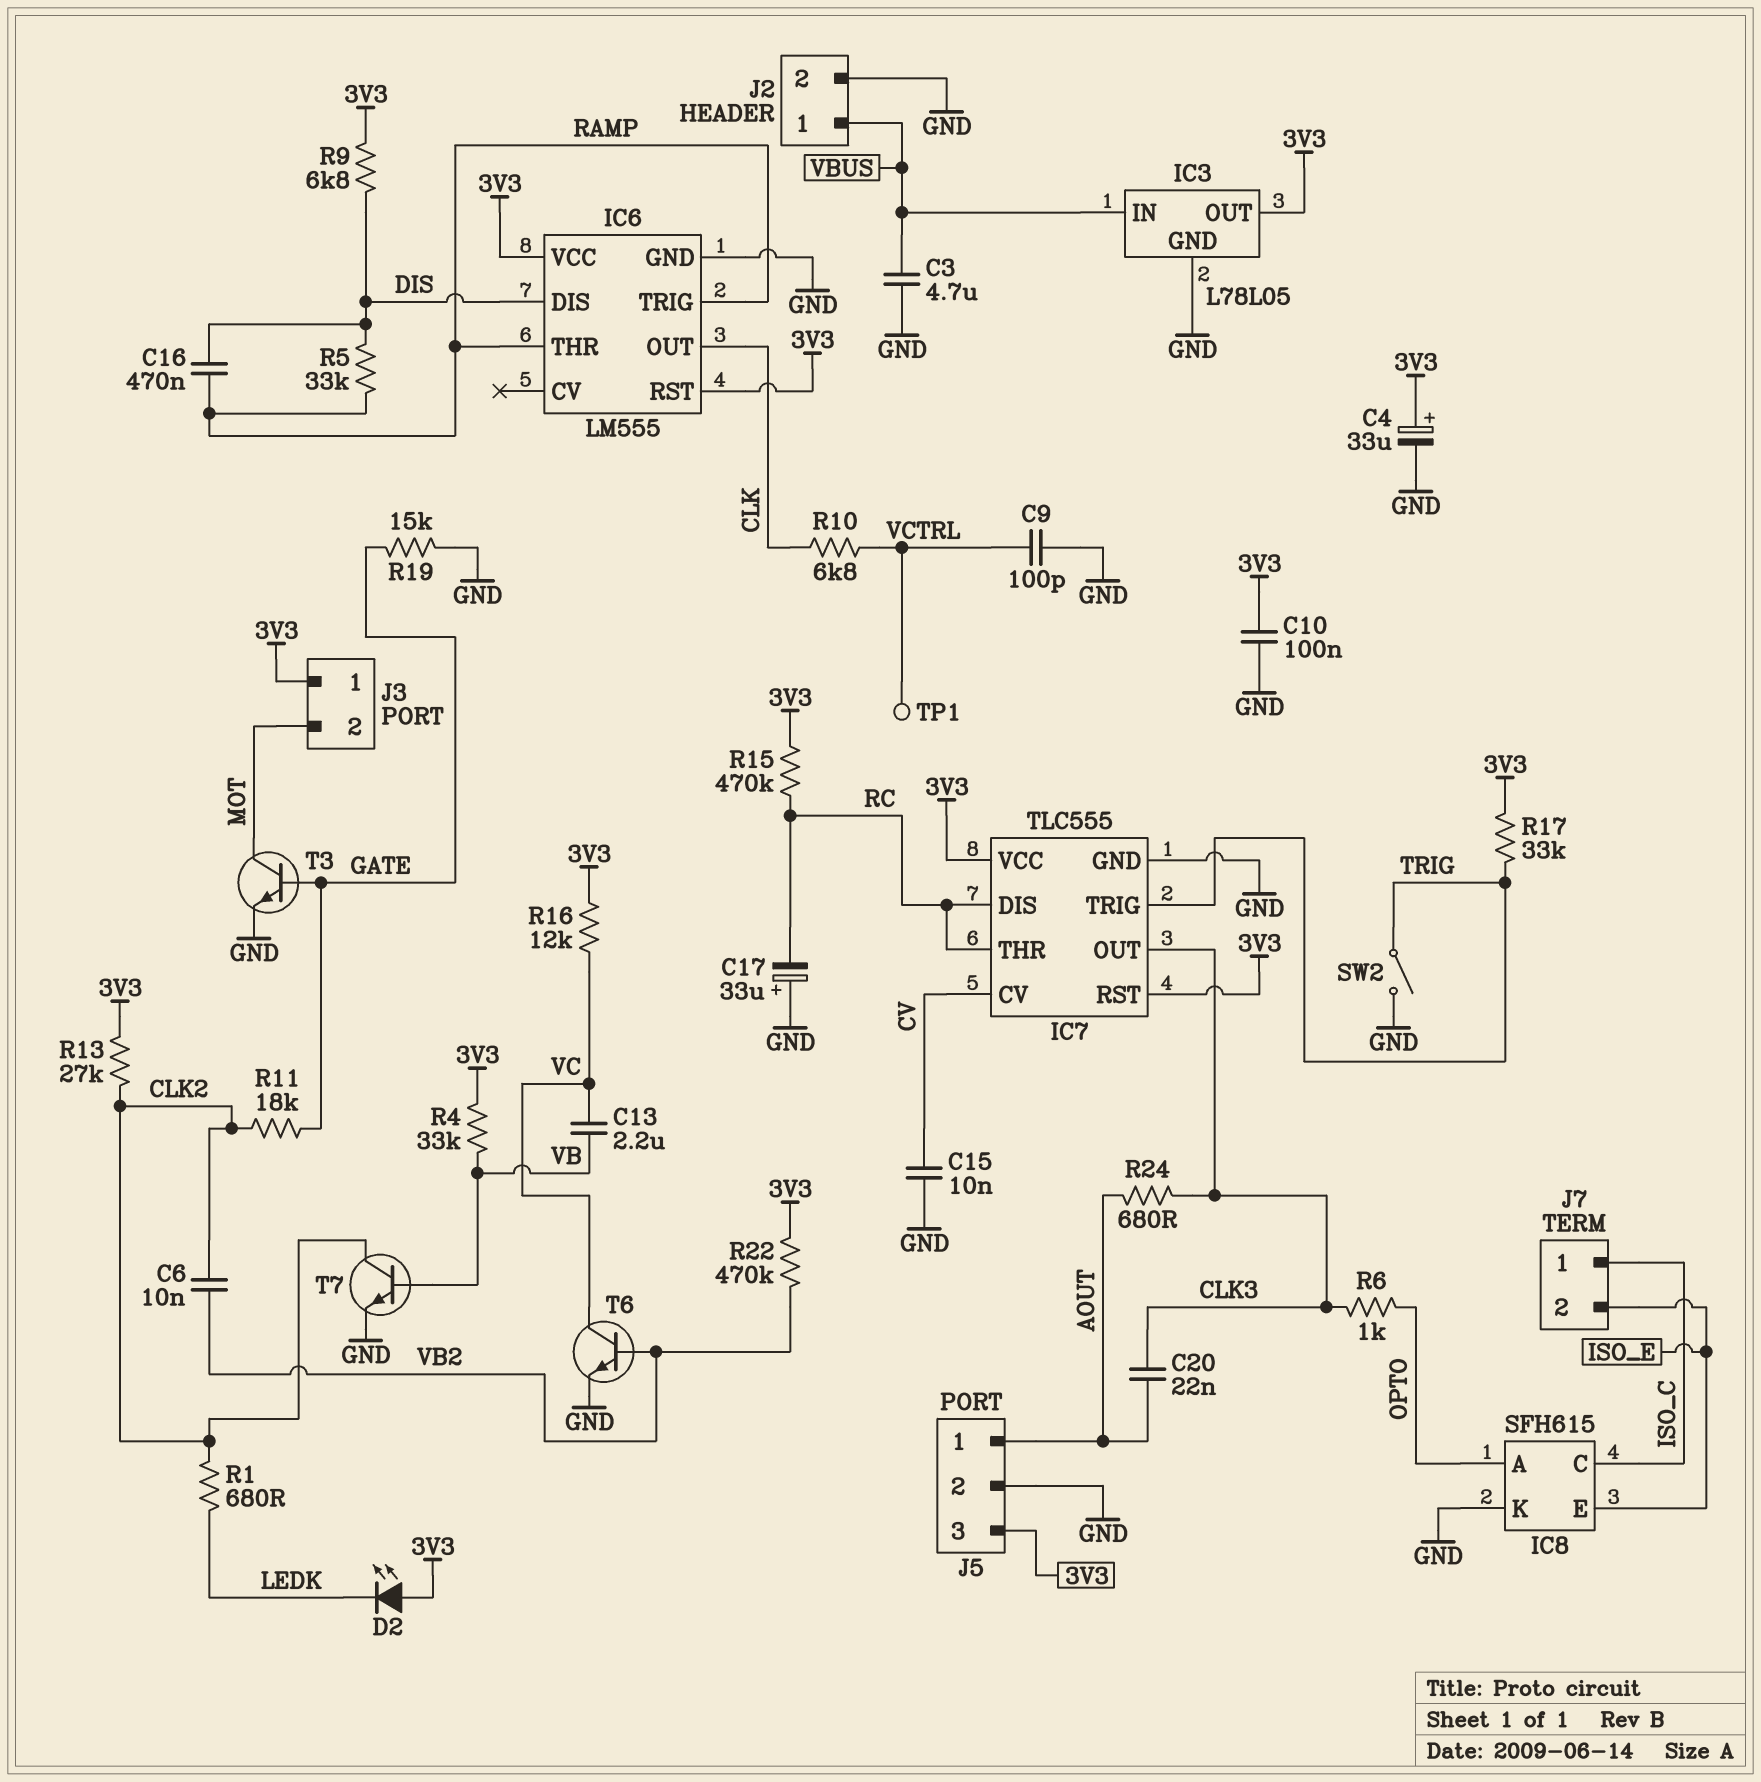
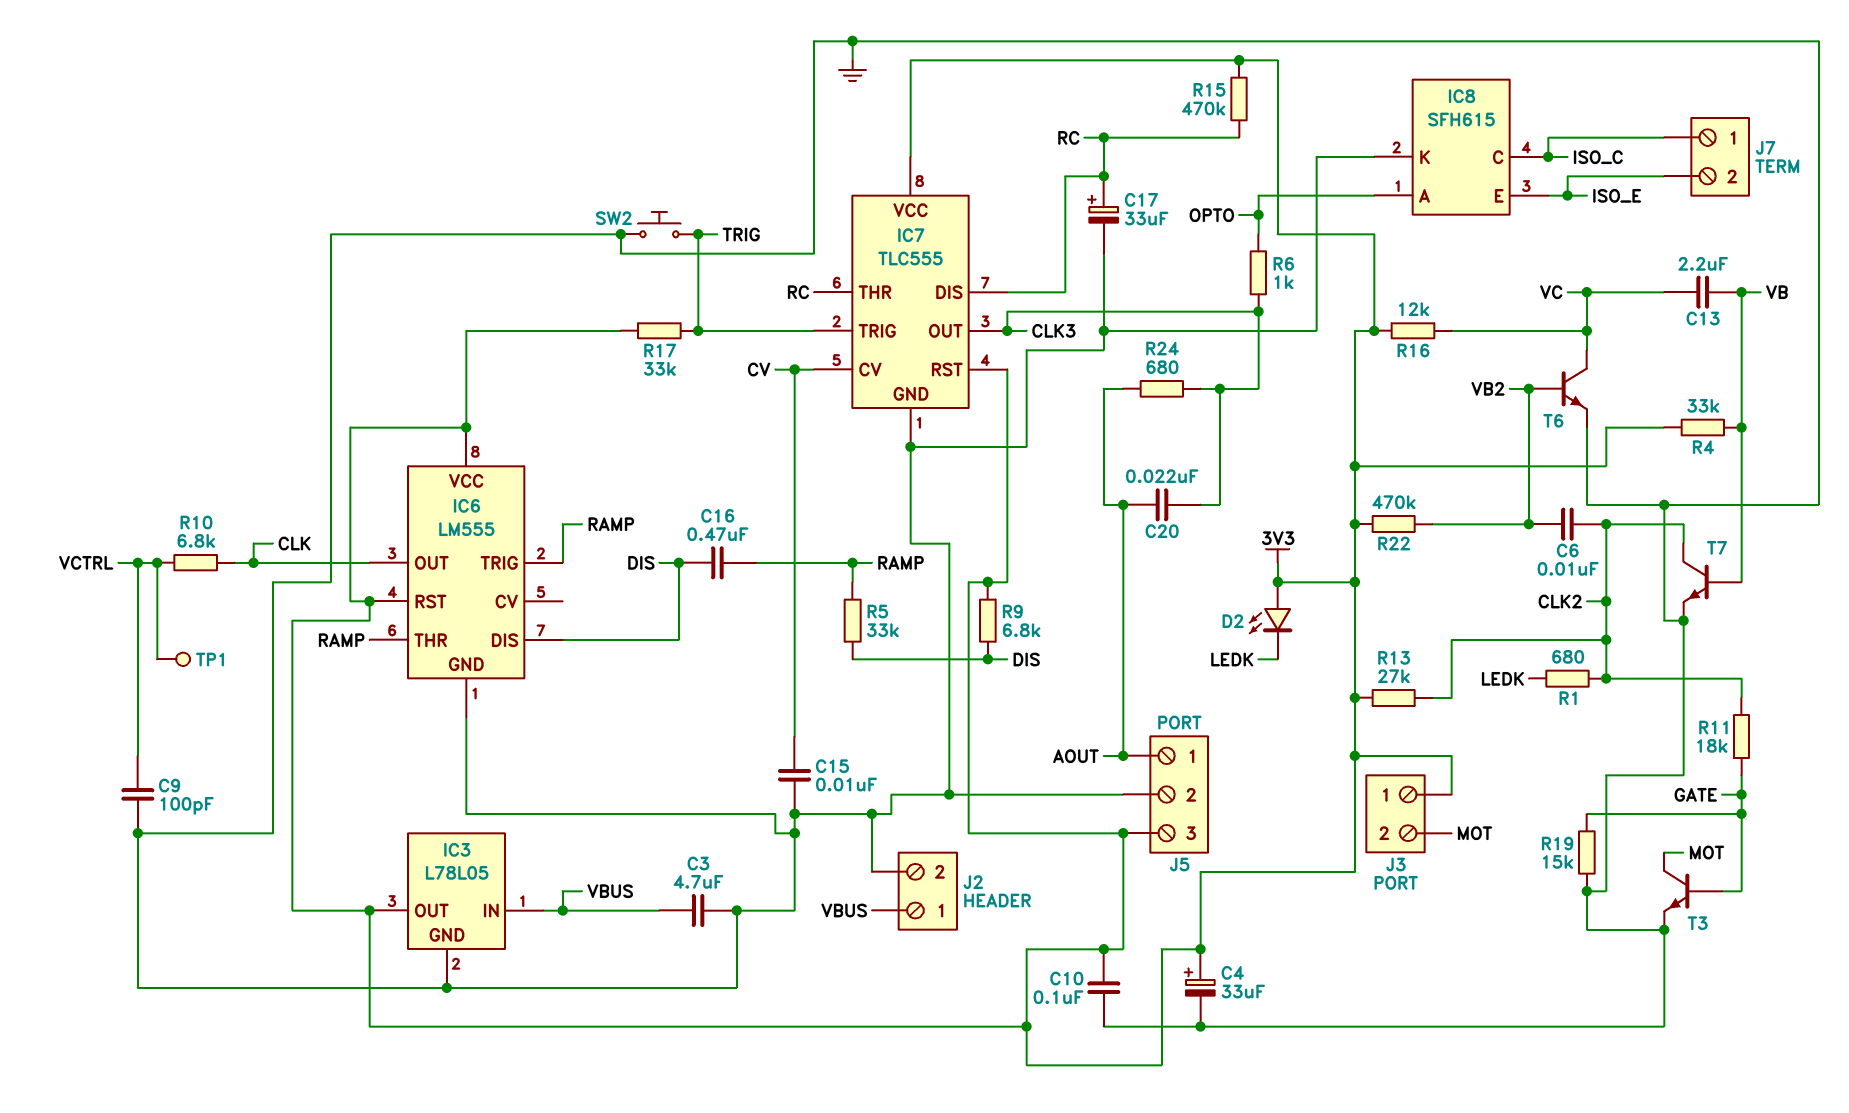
C17: 33uF (plus GND, minus RC) -> 33uF (plus RC, minus GND)
SW2: switch (GND, TRIG) -> button (GND, TRIG)

